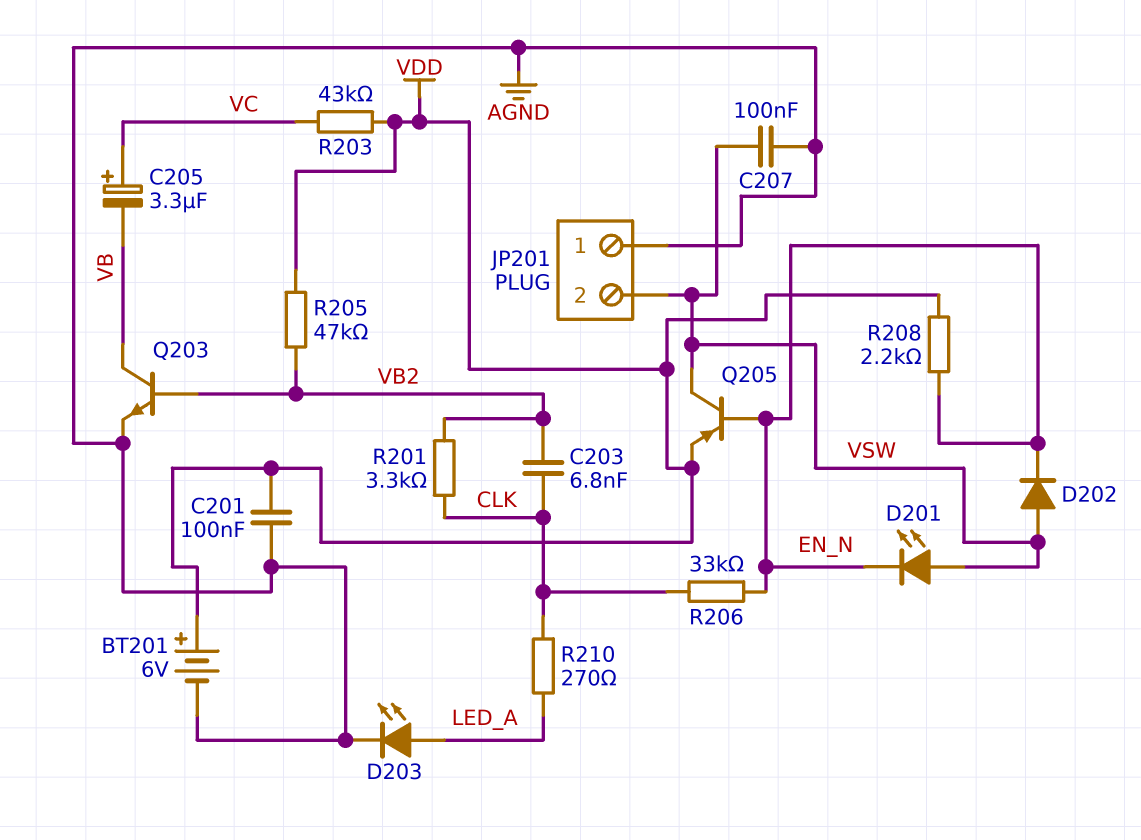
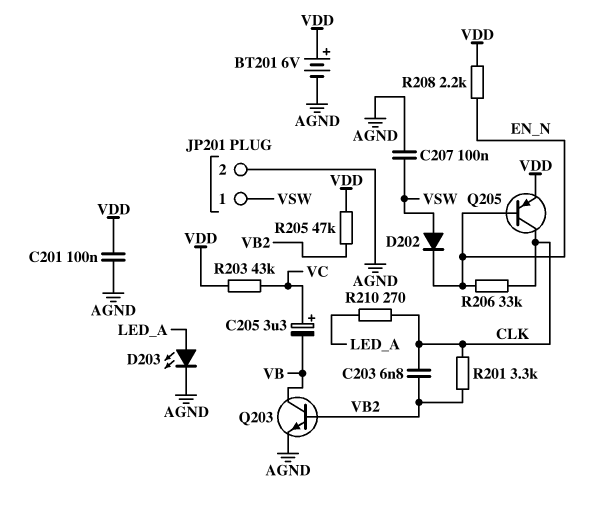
D201: LED (A VSW, K EN_N) -> none
JP201 pin 1: AGND -> VSW
JP201 pin 2: VSW -> AGND
Q205: PNP (B EN_N, C VSW, E VDD) -> PNP (B EN_N, C CLK, E VDD)

